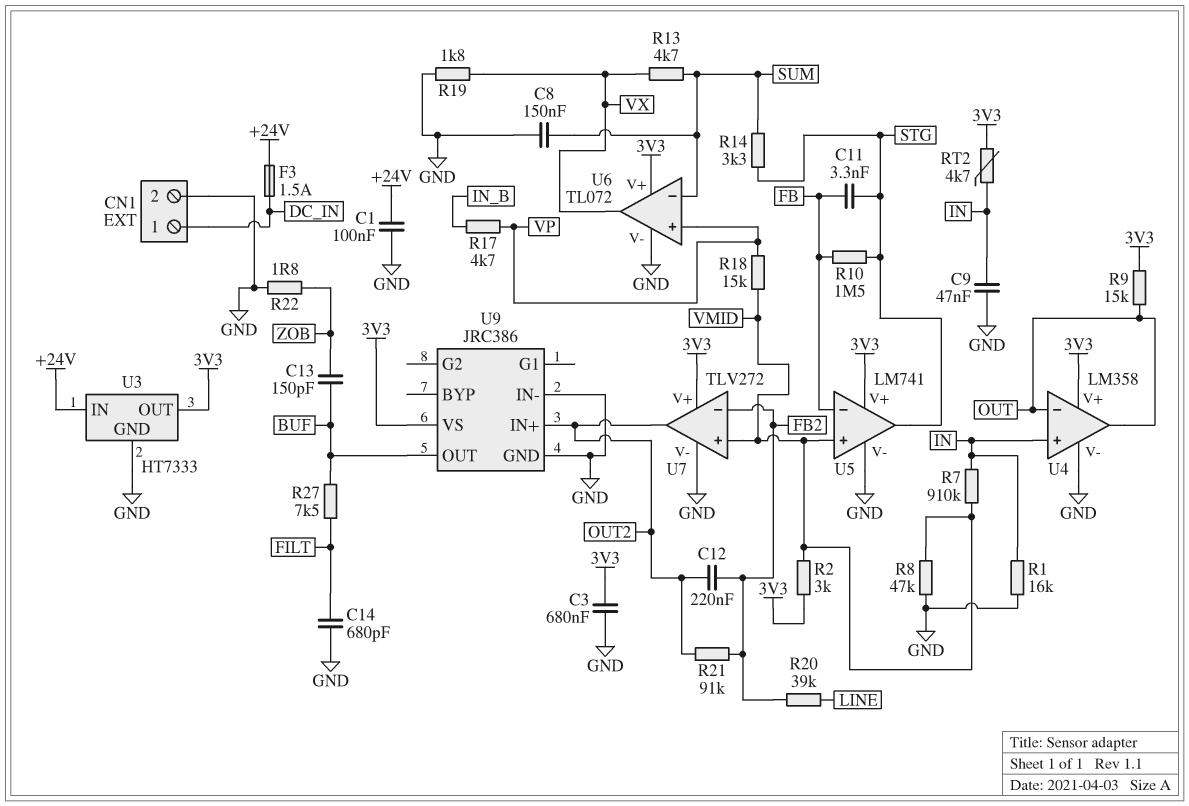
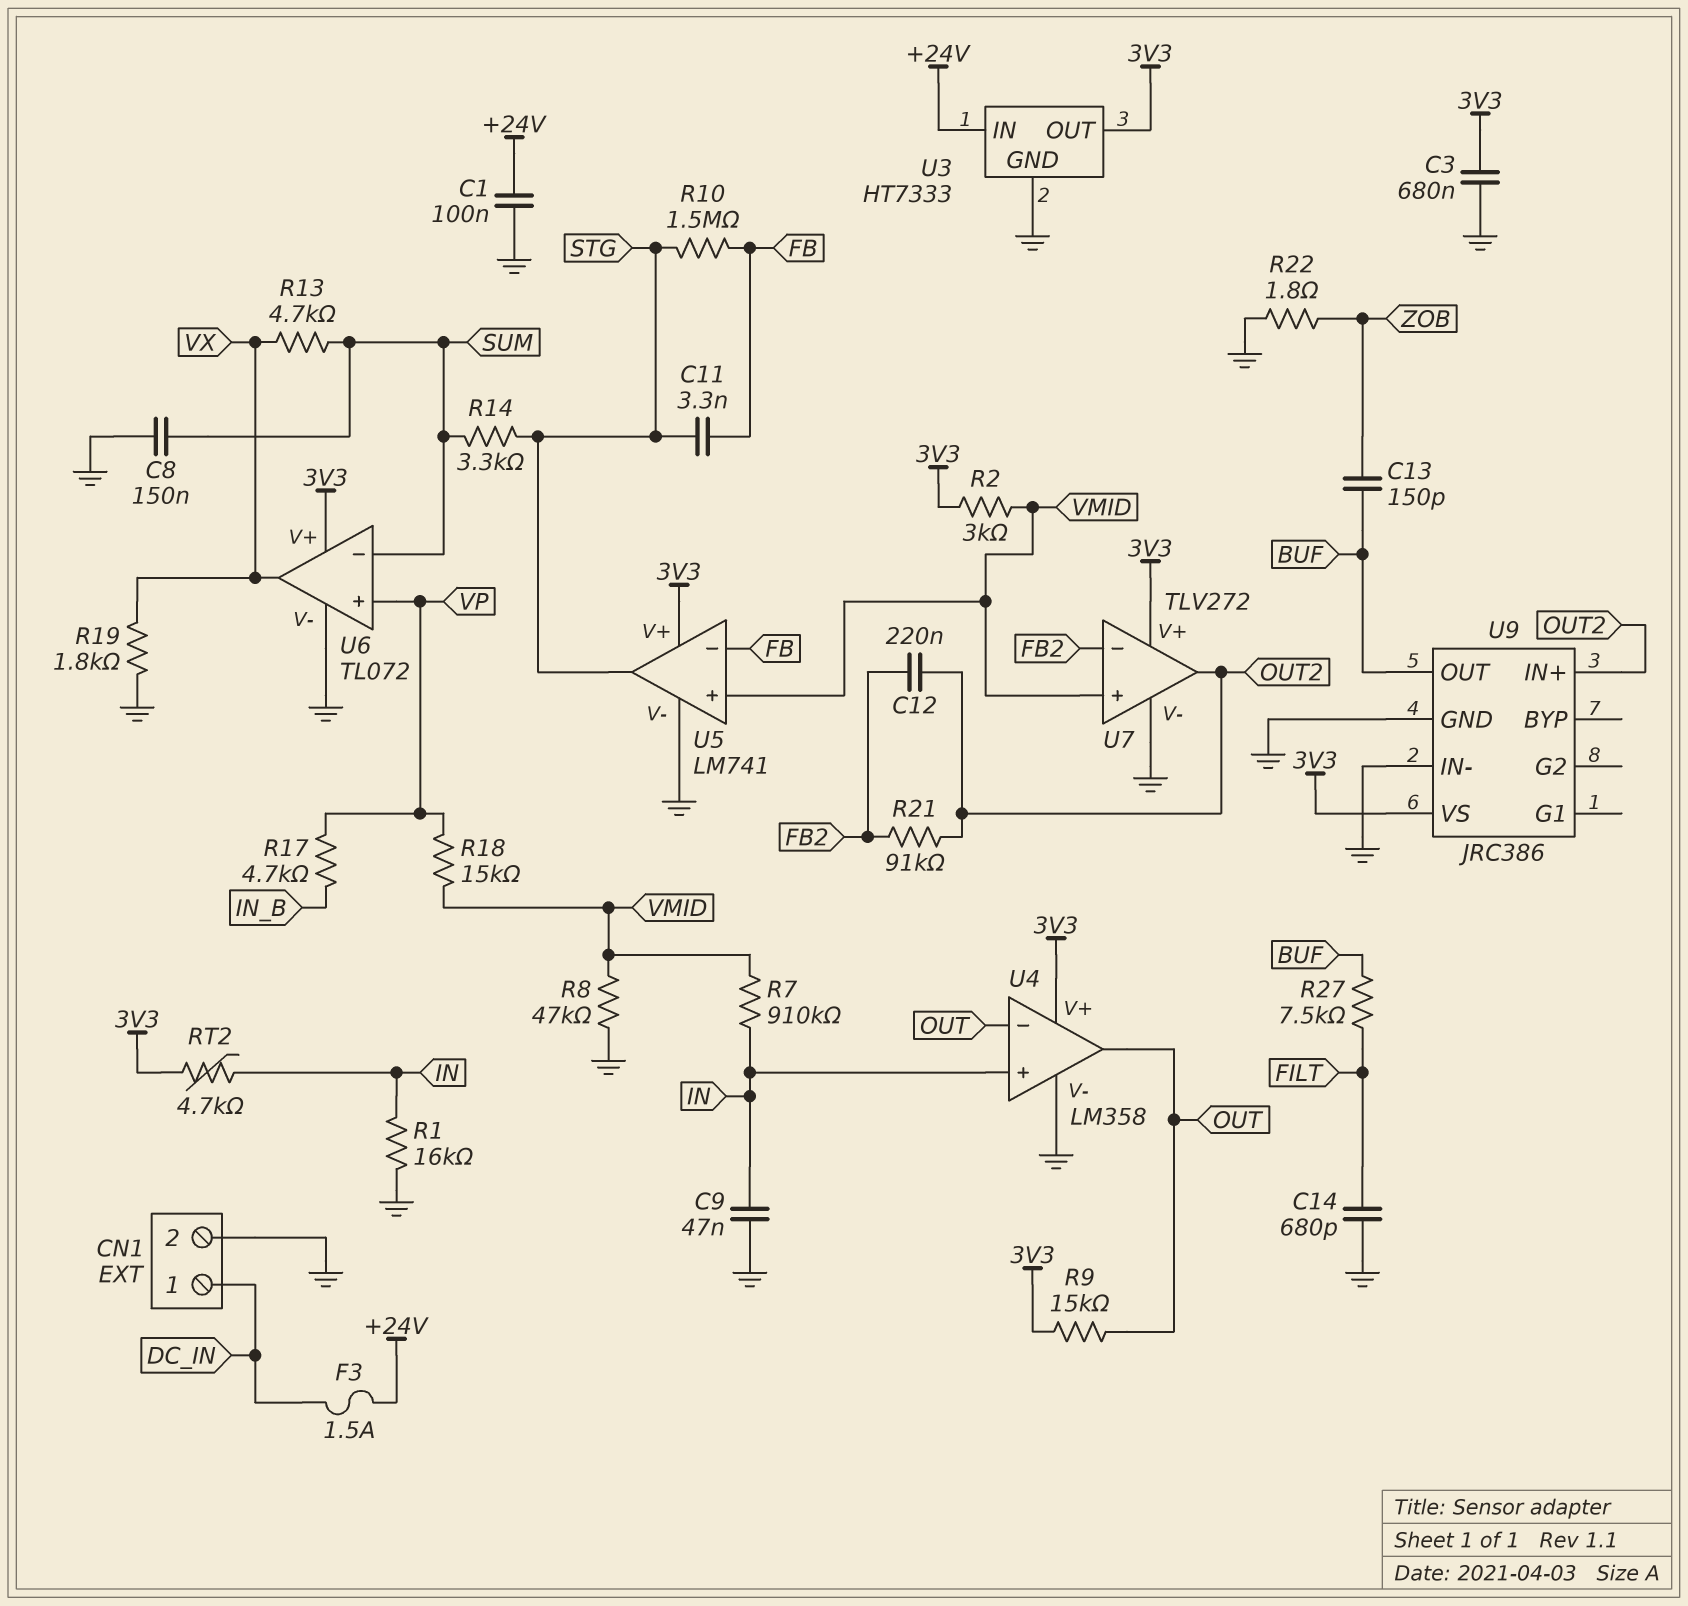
R20: 39k (FB2, LINE) -> none

